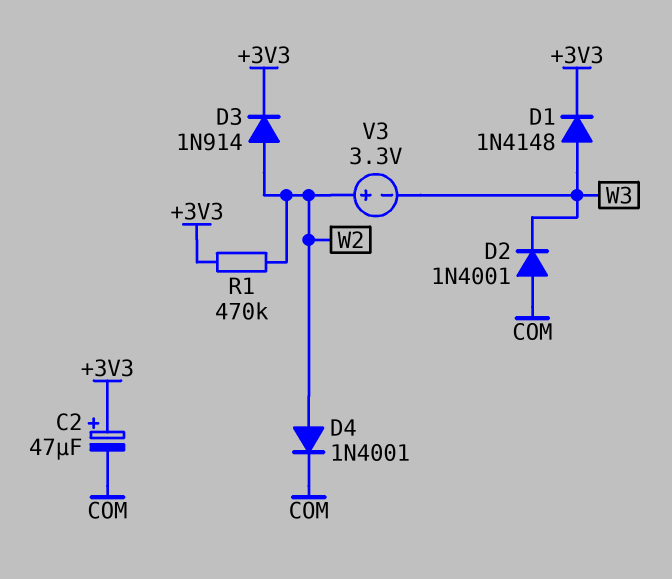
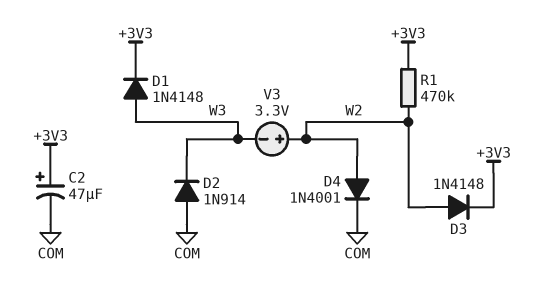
D2: diode 1N4001 (A COM, K W3) -> diode 1N914 (A COM, K W3)
D3: diode 1N914 (A W2, K +3V3) -> diode 1N4148 (A W2, K +3V3)

